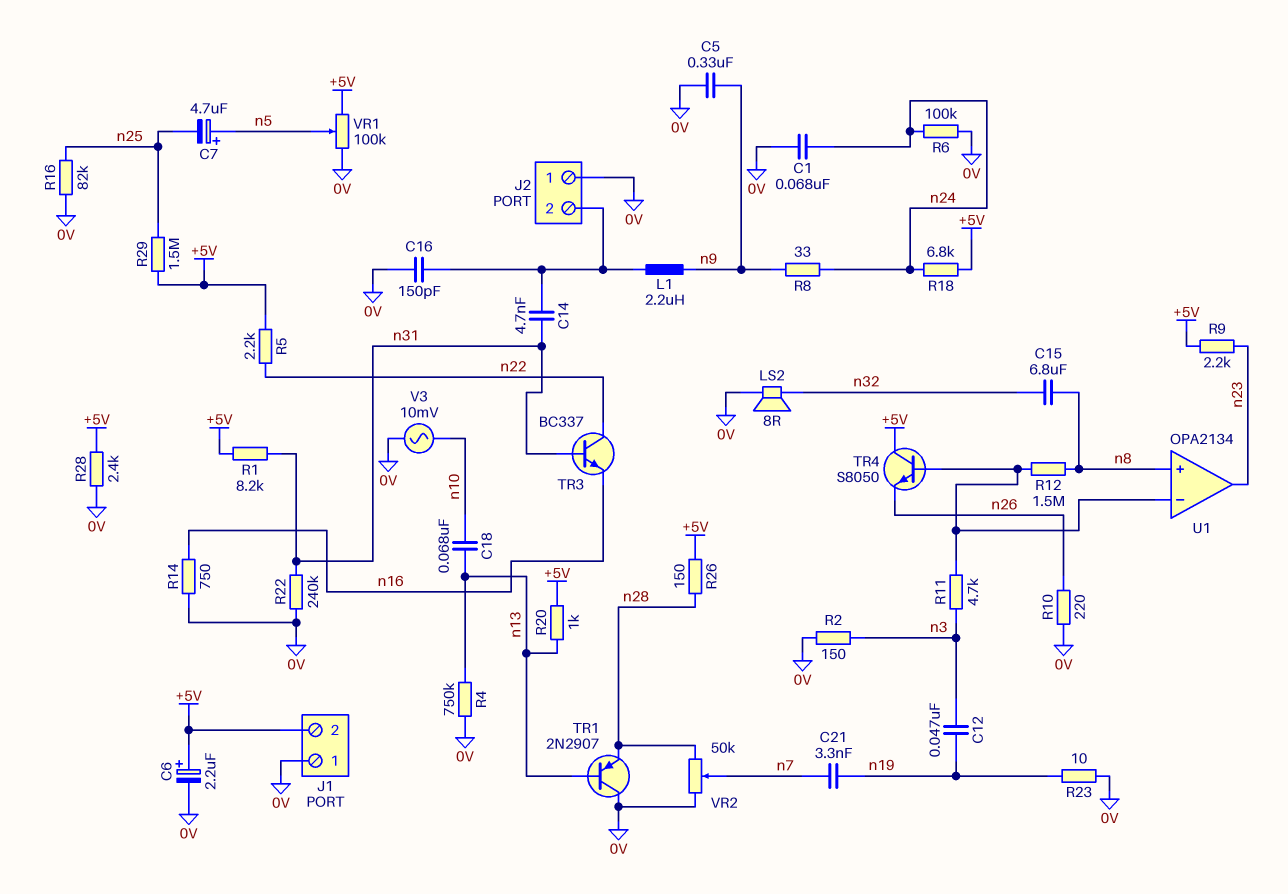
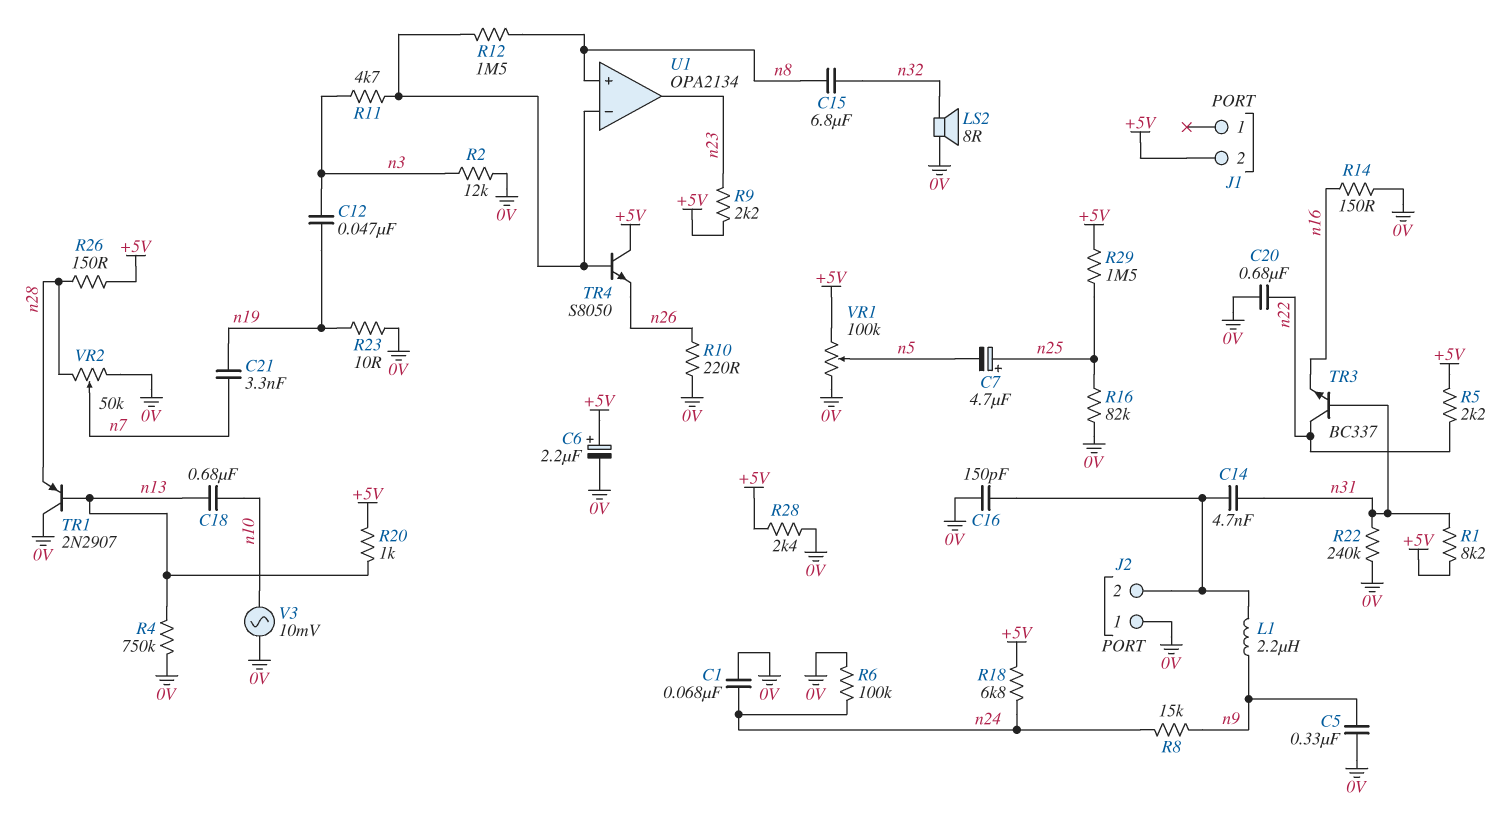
C7: 4.7uF (plus n5, minus n25) -> 4.7uF (plus n25, minus n5)
C18: 68nF (n10, n13) -> 680nF (n10, n13)
C20: none -> 680nF (0V, n22)
J1 pin 1: 0V -> none
R2: 150 (0V, n3) -> 12k (0V, n3)
R8: 33 (n9, n24) -> 15k (n9, n24)
R14: 750 (0V, n16) -> 150 (0V, n16)

